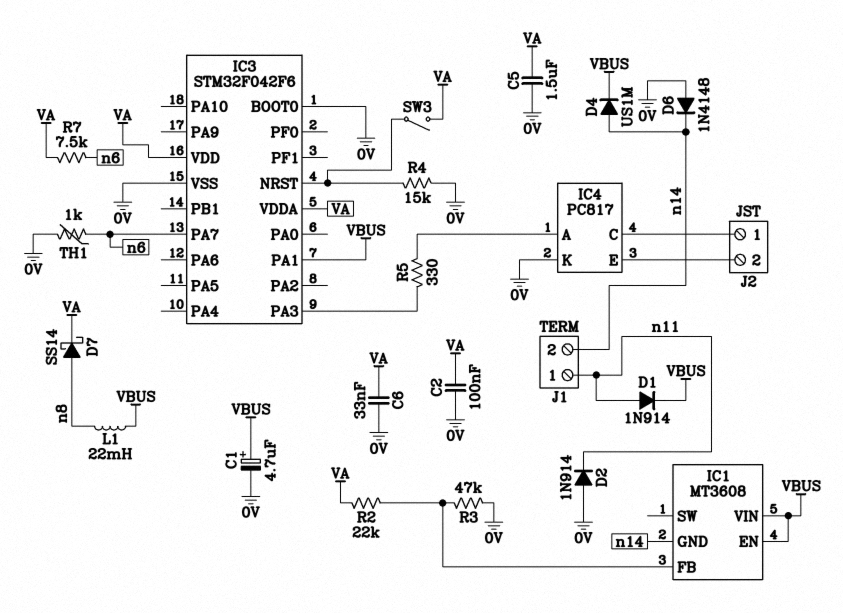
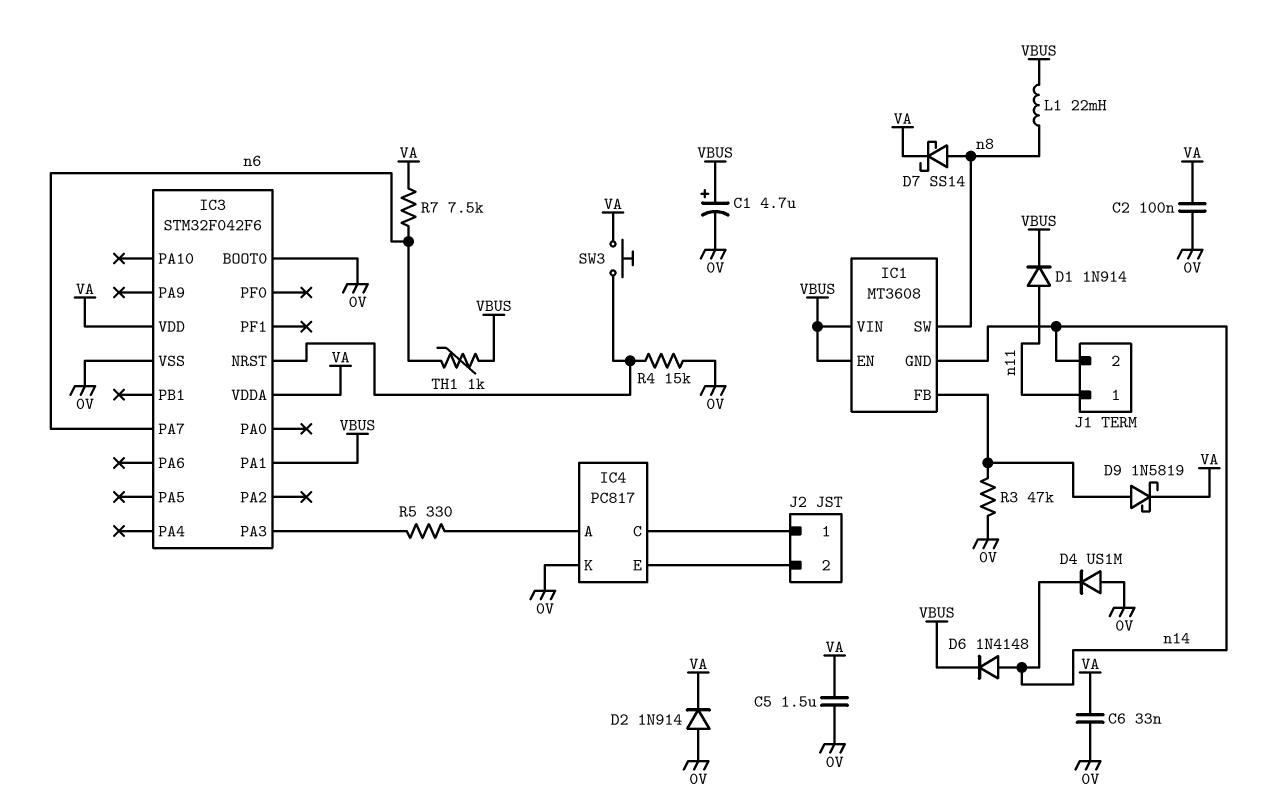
D2: diode 1N914 (A 0V, K n11) -> diode 1N914 (A 0V, K VA)
D4: diode US1M (A n14, K VBUS) -> diode US1M (A 0V, K n14)
D6: diode 1N4148 (A 0V, K n14) -> diode 1N4148 (A n14, K VBUS)
D9: none -> schottky 1N5819 (A IC1/FB, K VA)
IC1 pin SW: none -> n8
R2: 22k (IC1/FB, VA) -> none
SW3: switch (IC3/NRST, VA) -> button (IC3/NRST, VA)
TH1: 1k (0V, n6) -> 1k (VBUS, n6)

